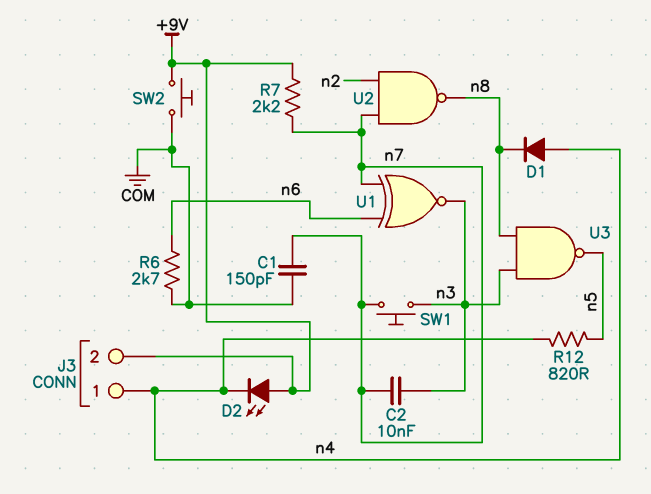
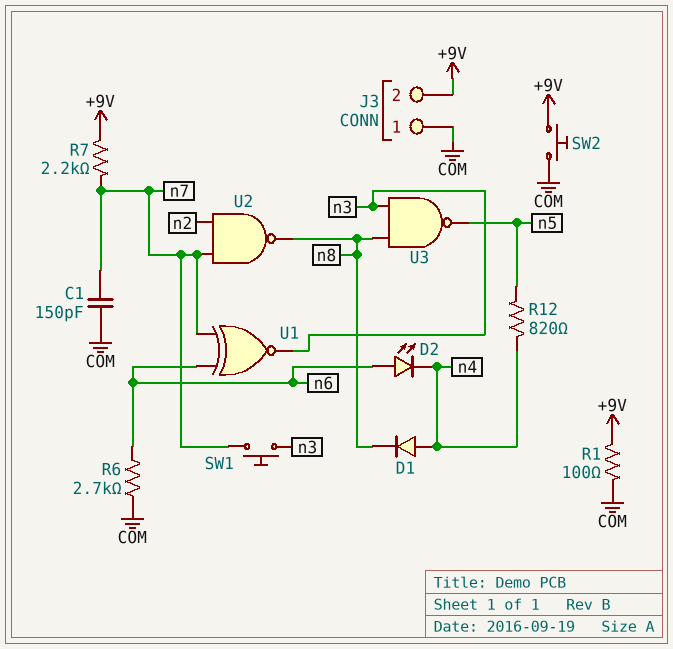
C2: 10nF (n3, n7) -> none
D2: LED (A +9V, K n4) -> LED (A n6, K n4)
J3 pin 1: n4 -> COM
R1: none -> 100 (+9V, COM)

